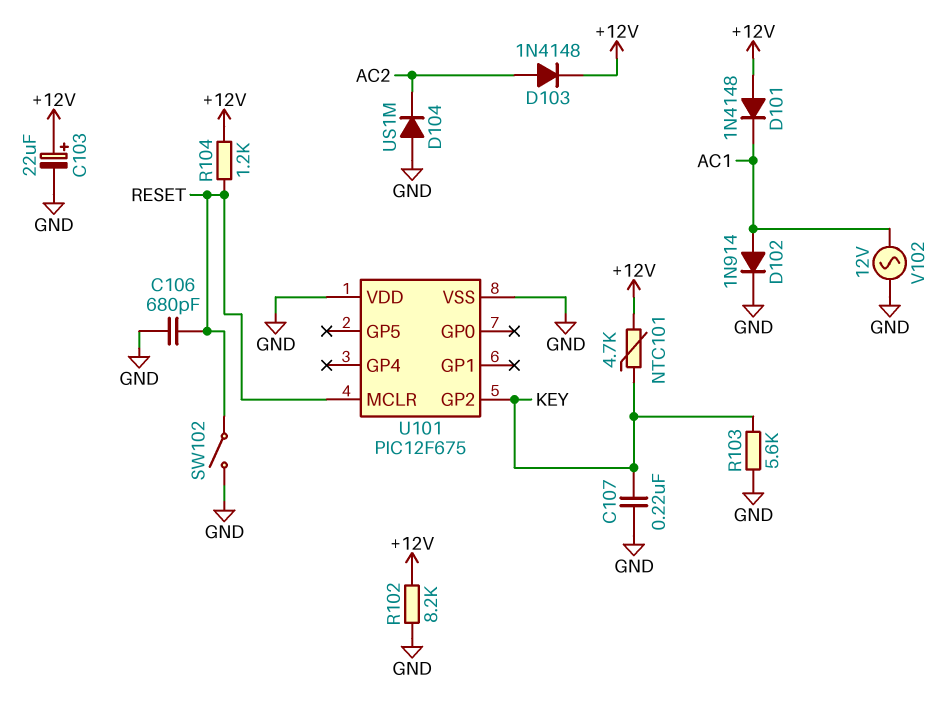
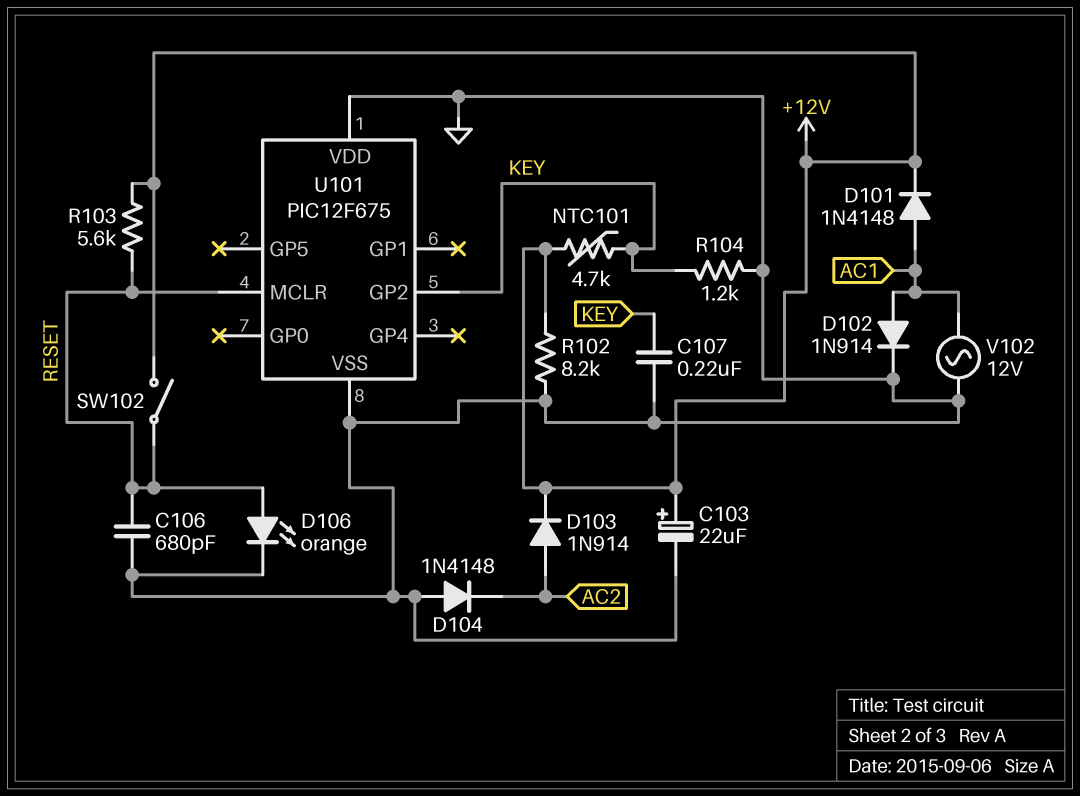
D101: diode 1N4148 (A +12V, K AC1) -> diode 1N4148 (A AC1, K +12V)
D103: diode 1N4148 (A AC2, K +12V) -> diode 1N914 (A AC2, K +12V)
D104: diode US1M (A GND, K AC2) -> diode 1N4148 (A GND, K AC2)
D106: none -> LED orange (A RESET, K GND)
R103: 5.6k (GND, KEY) -> 5.6k (+12V, RESET)
R104: 1.2k (+12V, RESET) -> 1.2k (GND, KEY)
SW102: switch (GND, RESET) -> switch (+12V, RESET)

